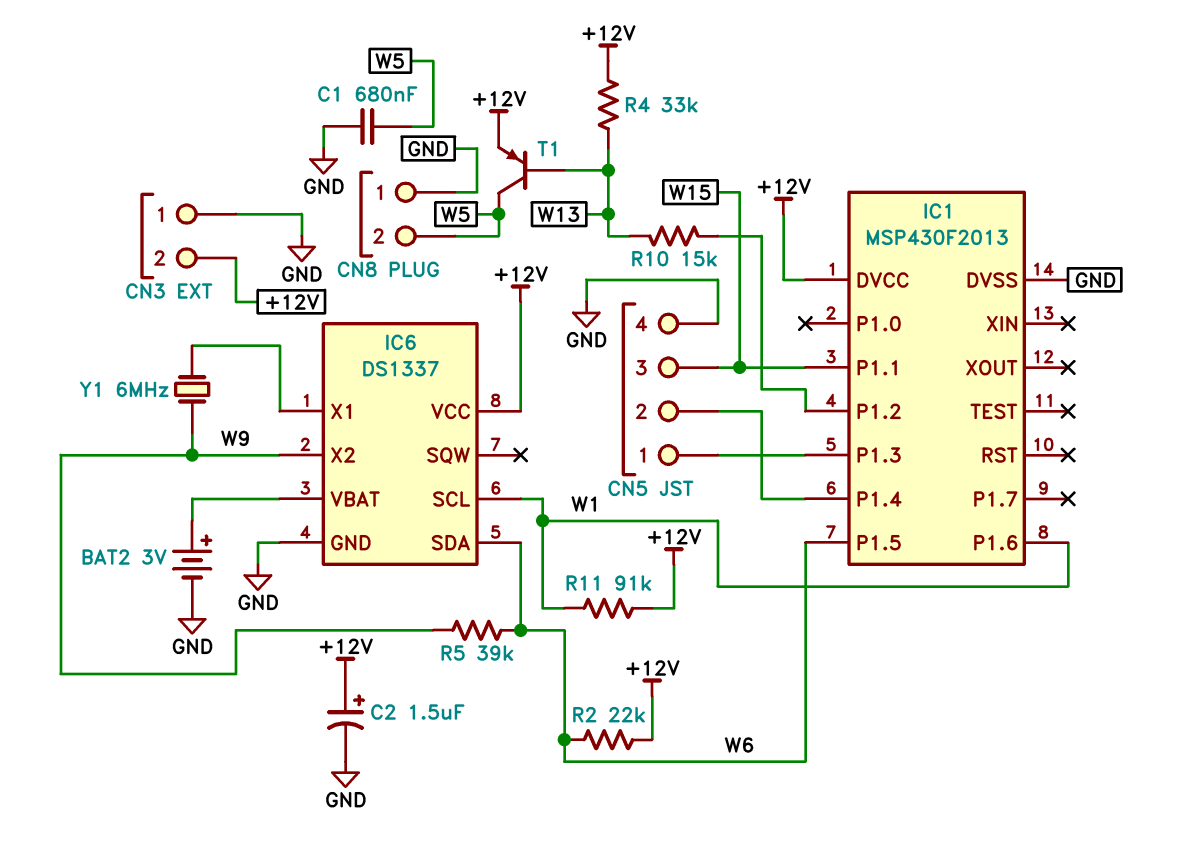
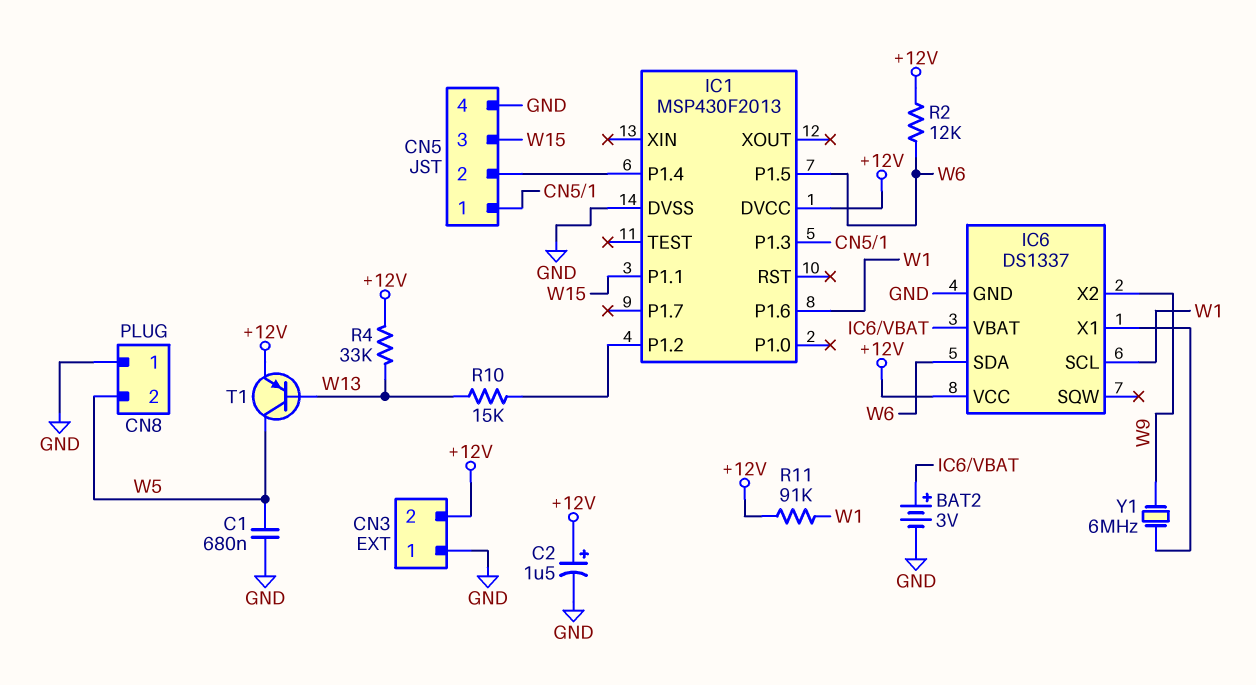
R2: 22k (+12V, W6) -> 12k (+12V, W6)
R5: 39k (W6, W9) -> none

